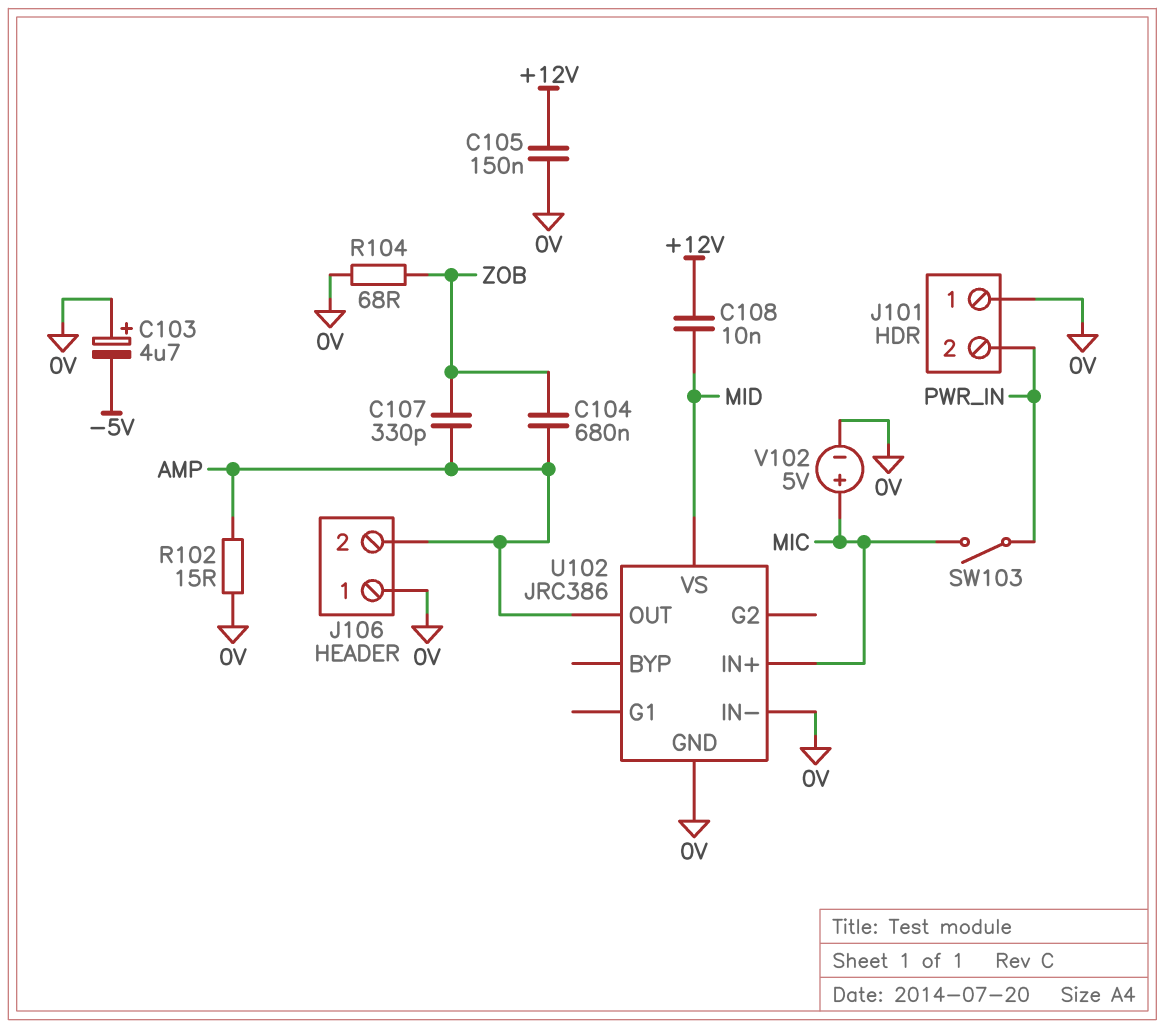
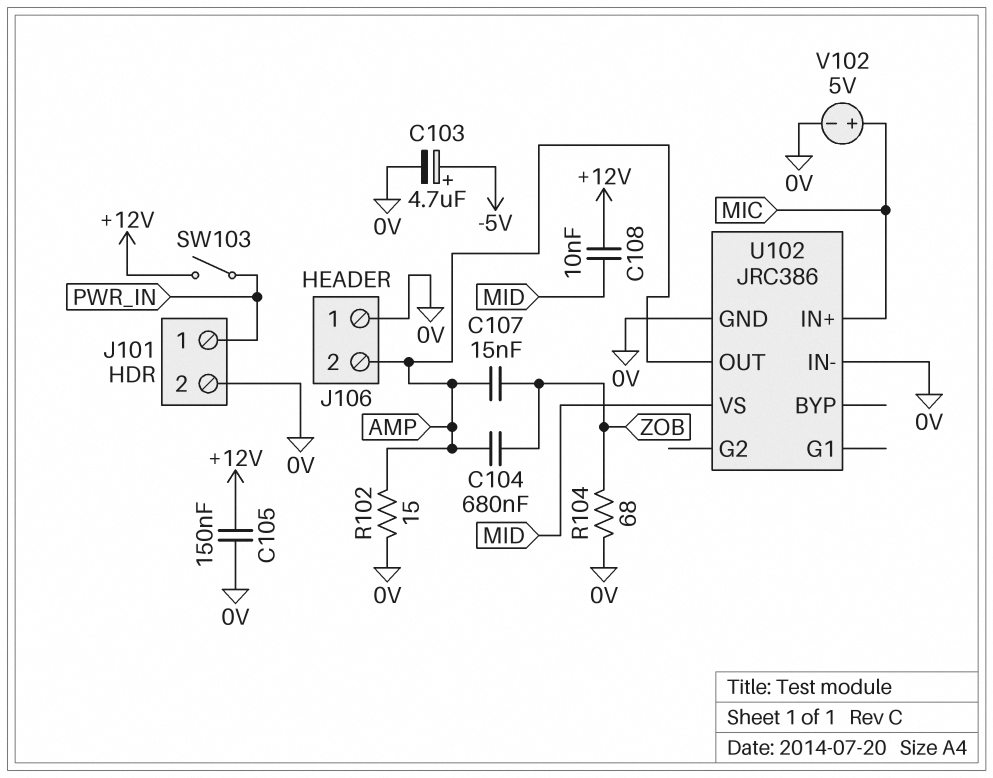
C103: 4.7uF (plus 0V, minus -5V) -> 4.7uF (plus -5V, minus 0V)
C107: 330pF (AMP, ZOB) -> 15nF (AMP, ZOB)
J101 pin 1: 0V -> PWR_IN
J101 pin 2: PWR_IN -> 0V
SW103: switch (MIC, PWR_IN) -> switch (+12V, PWR_IN)

